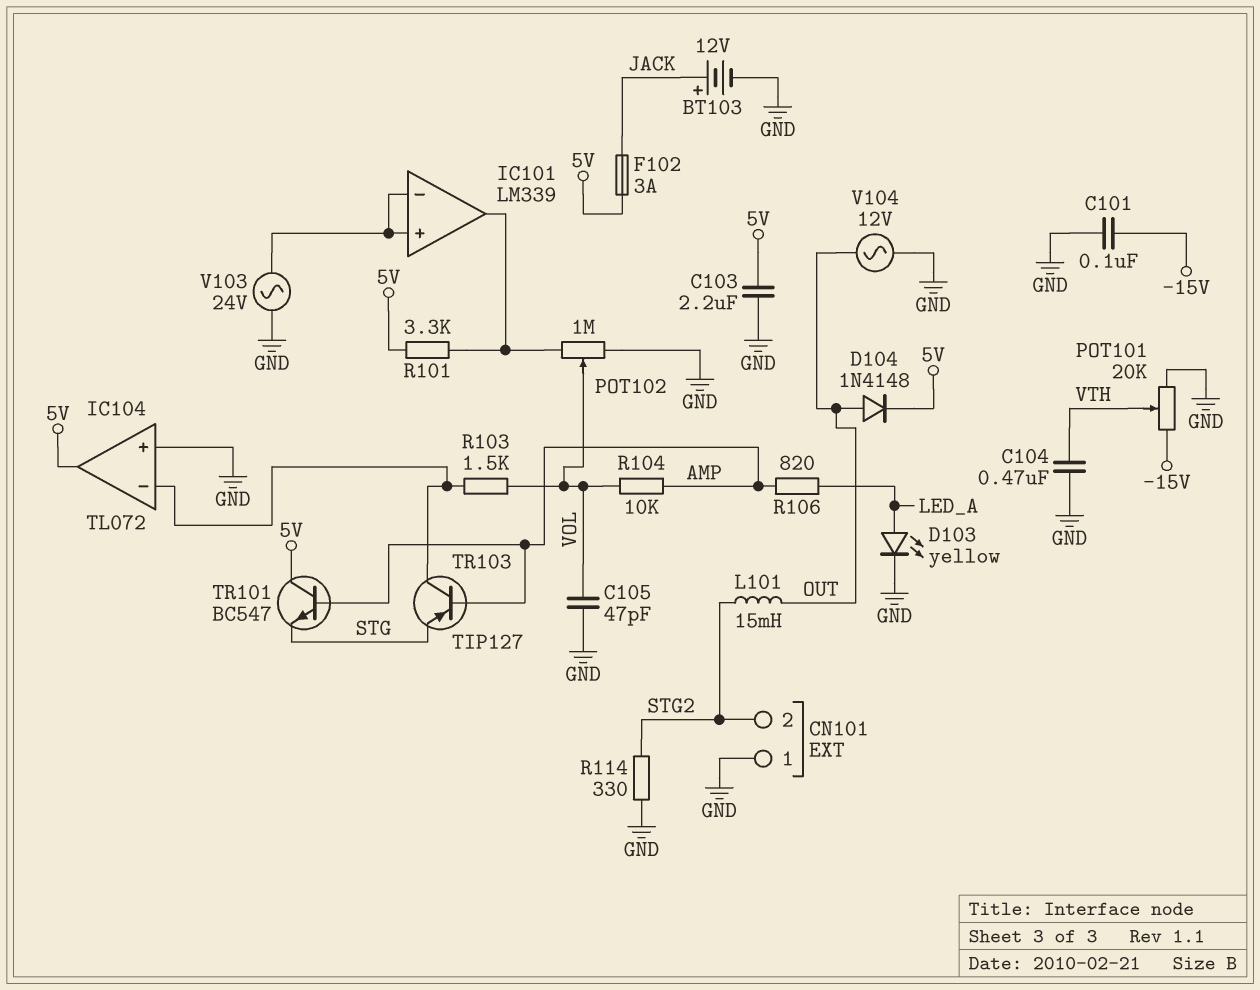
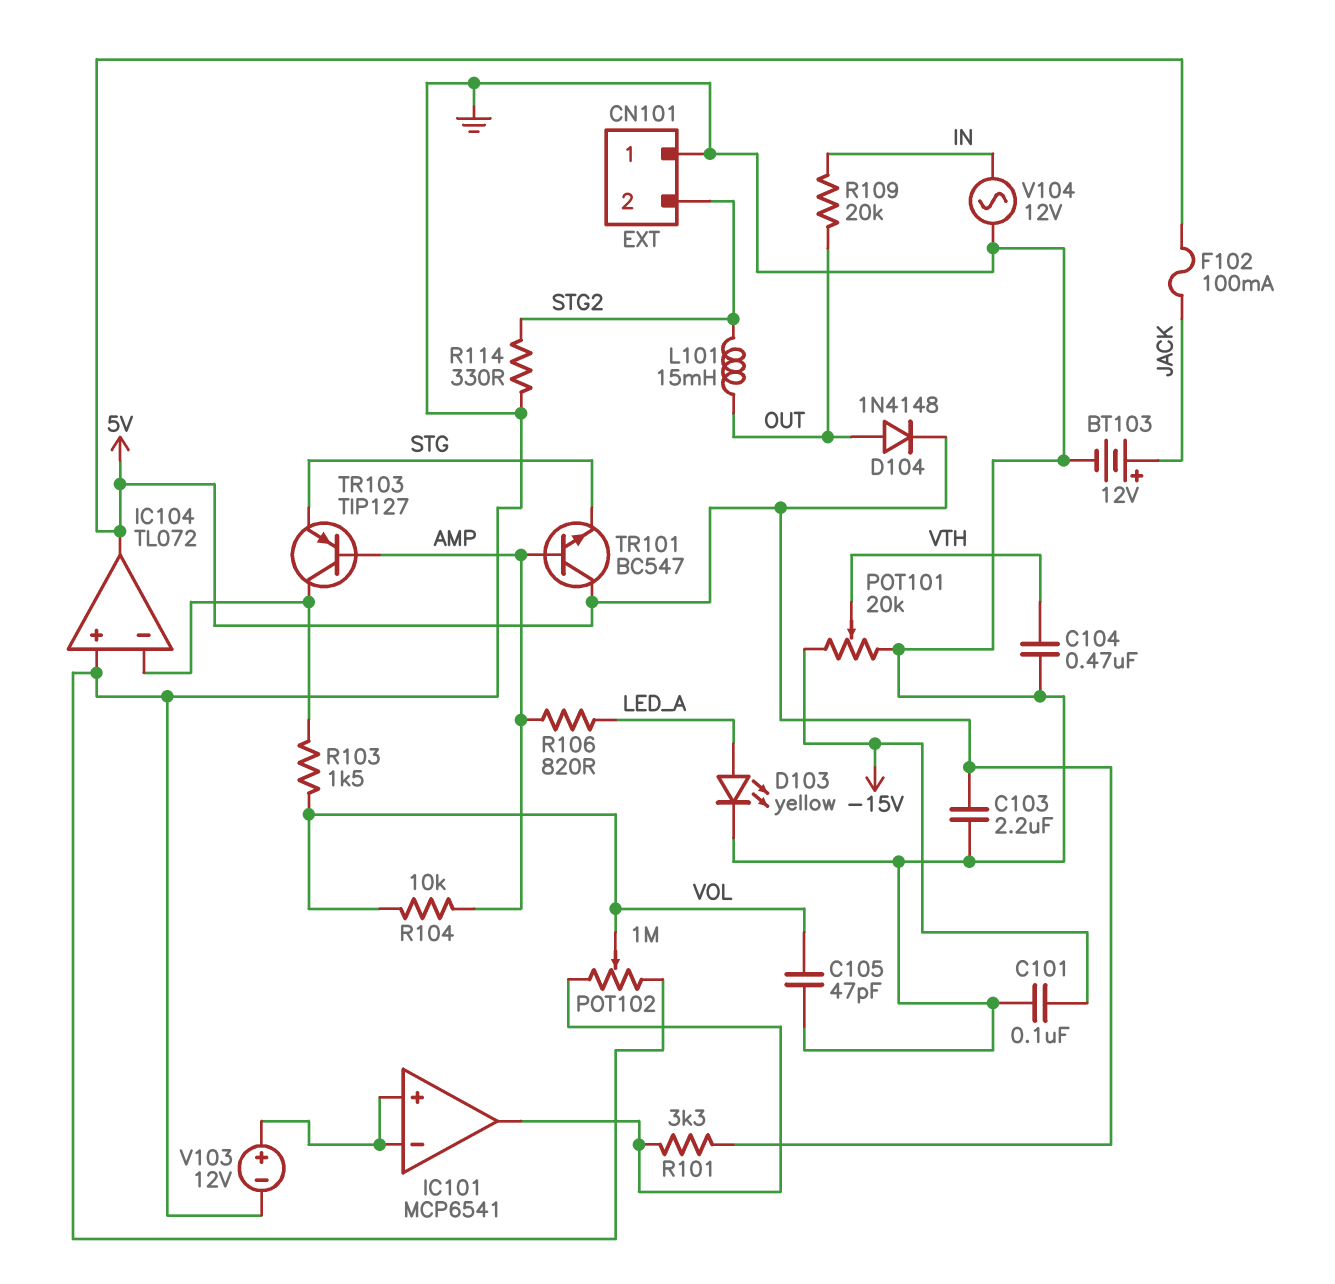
F102: 3A (5V, JACK) -> 100mA (5V, JACK)
IC101: LM339 -> MCP6541
R109: none -> 20k (IN, OUT)
V103: AC 24V (GND, IC101/in+) -> 12V (plus IC101/in+, minus GND)
V104: AC 12V (GND, OUT) -> AC 12V (GND, IN)

